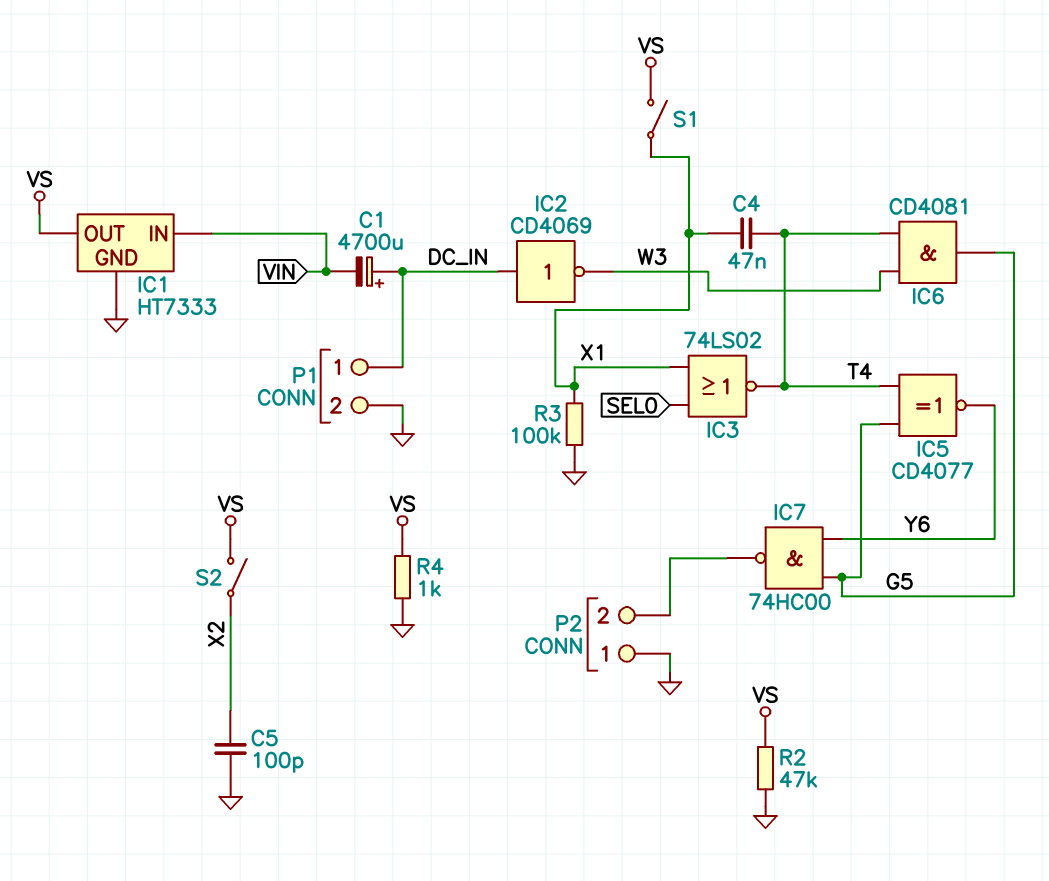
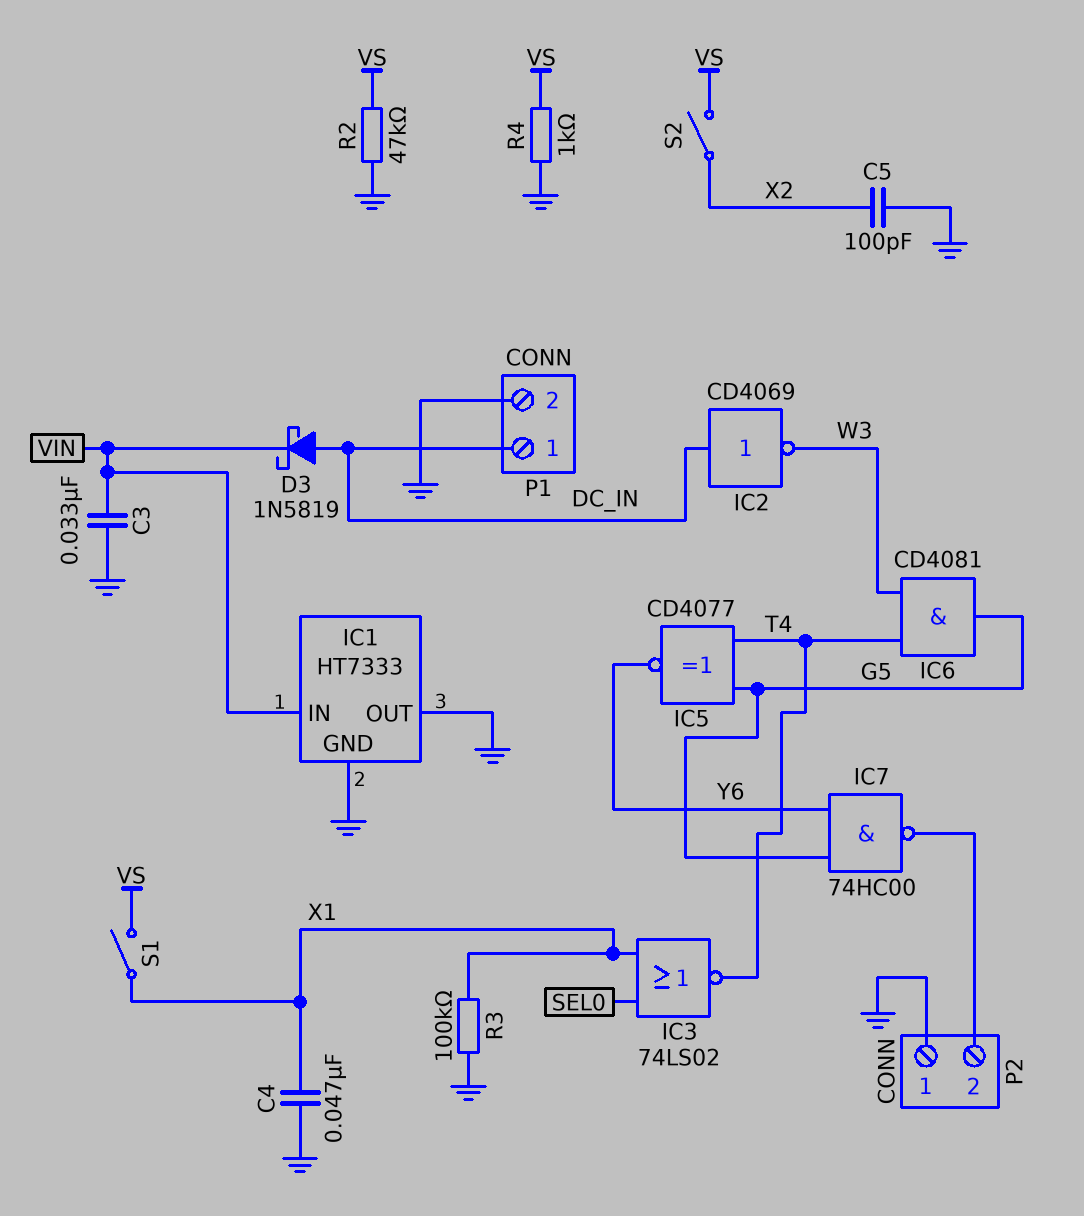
C1: 4700uF (plus DC_IN, minus VIN) -> none
C3: none -> 33nF (GND, VIN)
C4: 47nF (T4, X1) -> 47nF (GND, X1)
D3: none -> schottky 1N5819 (A DC_IN, K VIN)
IC1 pin OUT: VS -> GND

